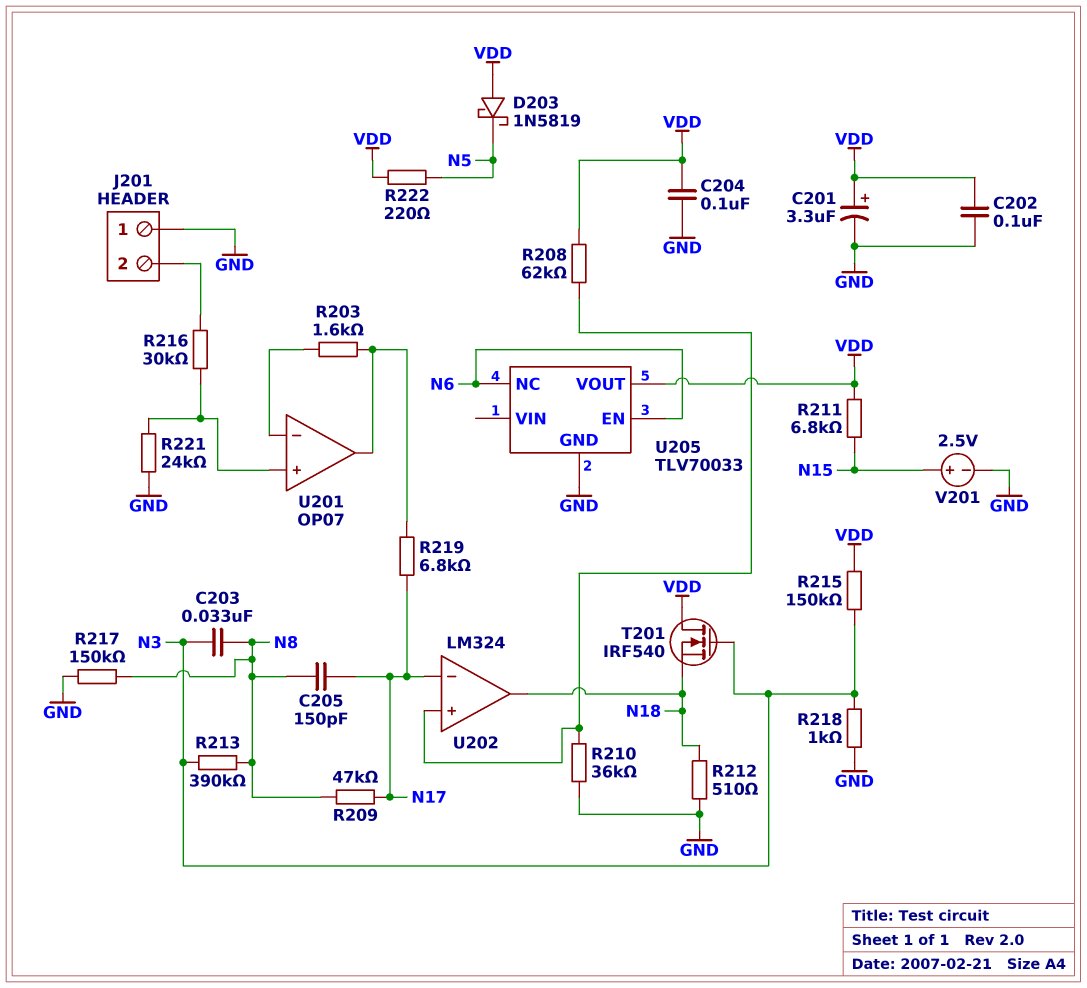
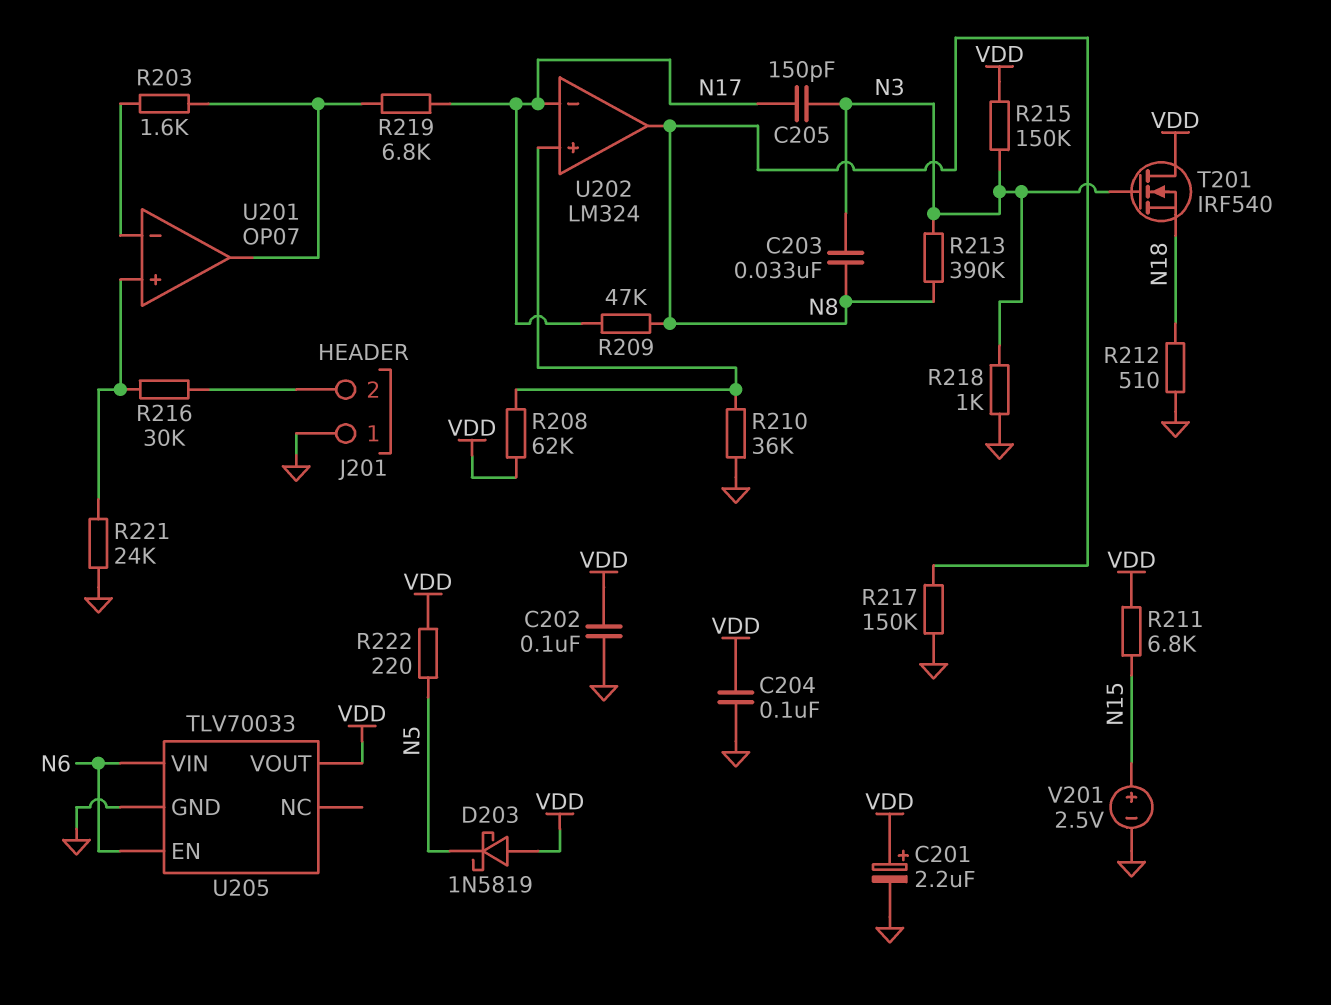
C201: 3.3uF (plus VDD, minus GND) -> 2.2uF (plus VDD, minus GND)
C205: 150pF (N8, N17) -> 150pF (N3, N17)
U202 pin out: N18 -> N8
U205 pin NC: N6 -> none
U205 pin VIN: none -> N6

